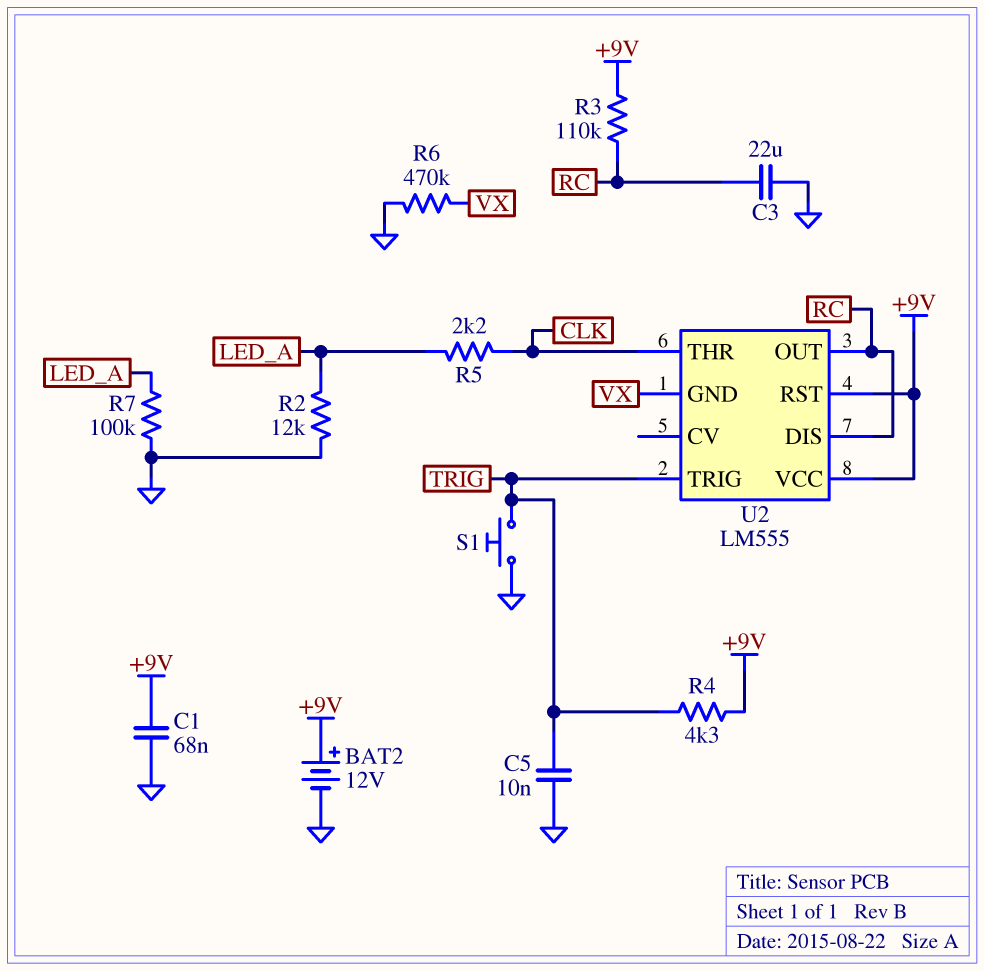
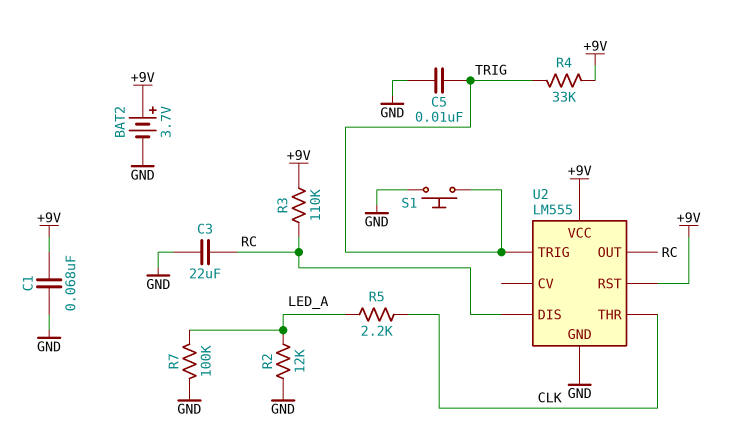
BAT2: 12V (plus +9V, minus GND) -> 3.7V (plus +9V, minus GND)
R4: 4.3k (+9V, TRIG) -> 33k (+9V, TRIG)
R6: 470k (GND, VX) -> none
U2 pin GND: VX -> GND

